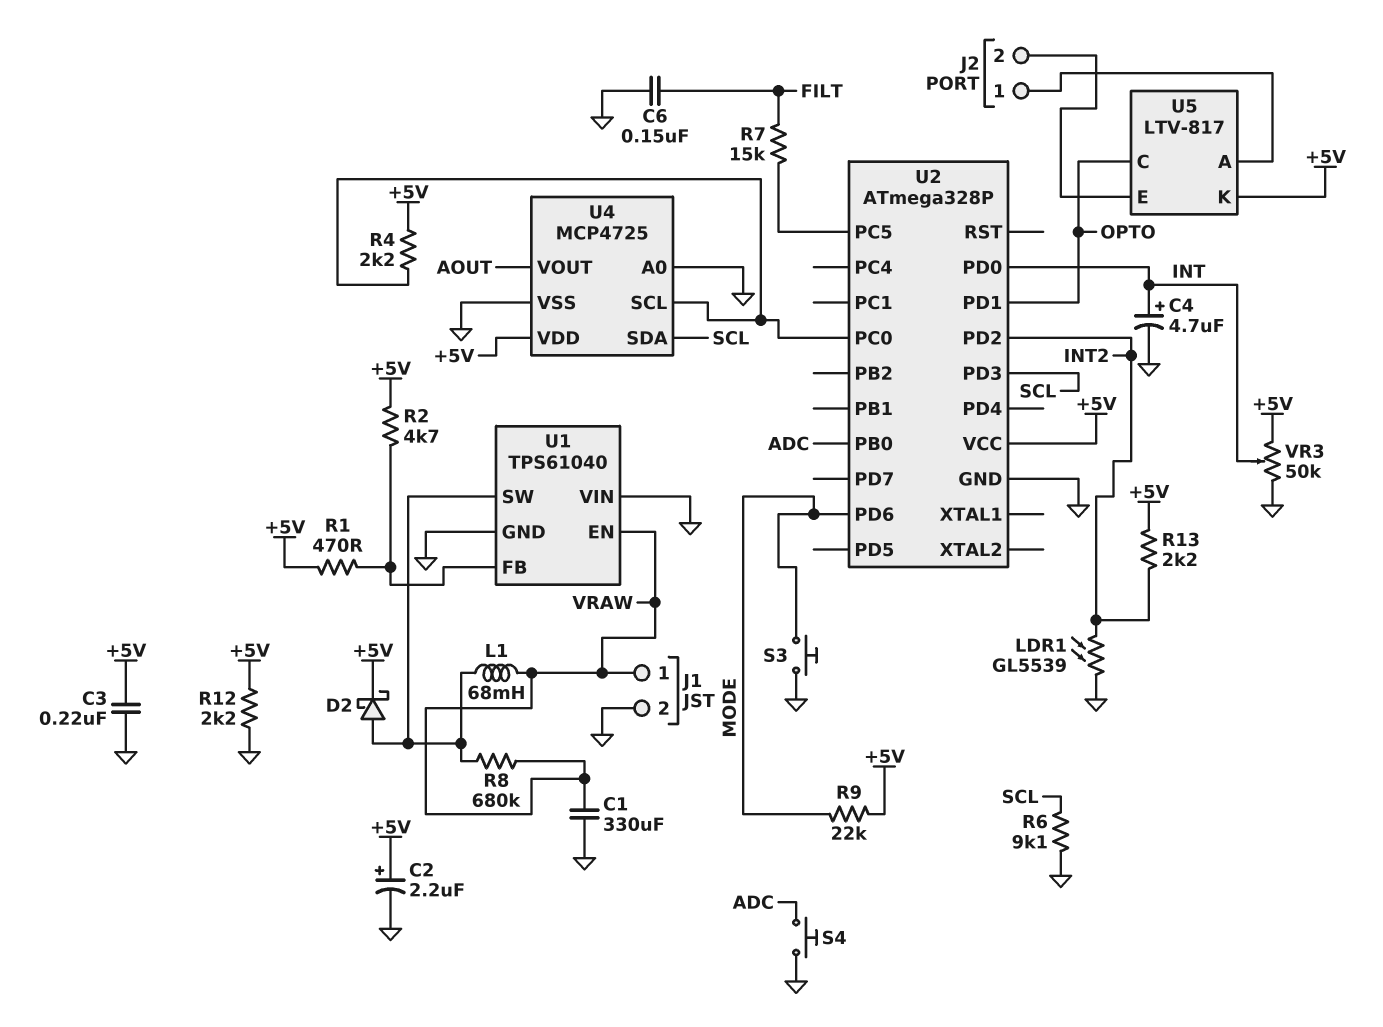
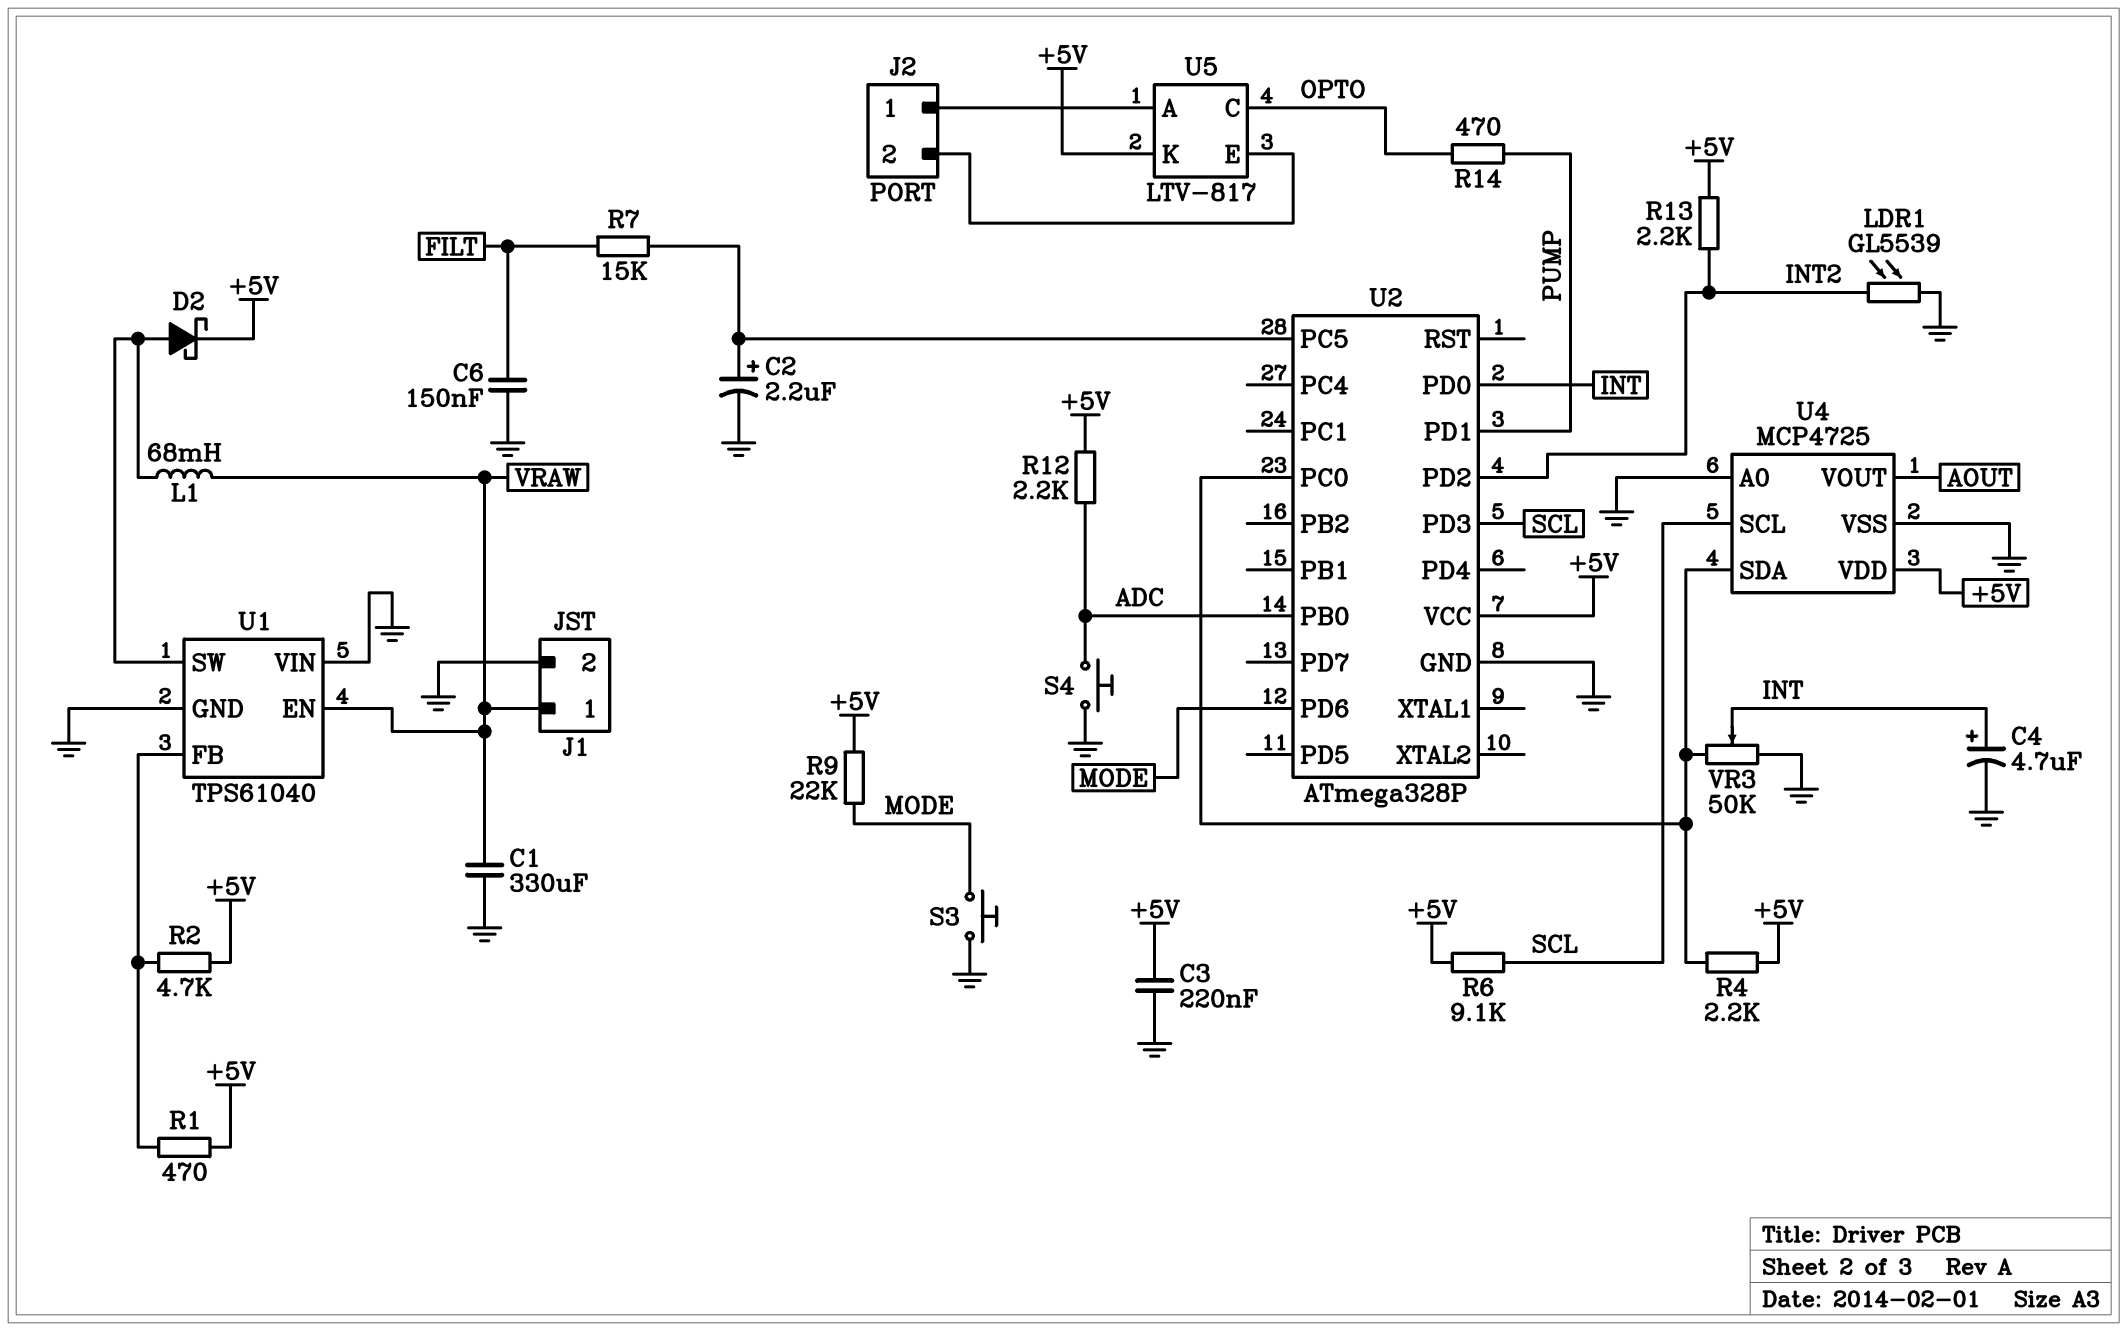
C2: 2.2uF (plus +5V, minus GND) -> 2.2uF (plus U2/PC5, minus GND)
R6: 9.1k (GND, SCL) -> 9.1k (+5V, SCL)
R8: 680k (U1/SW, VRAW) -> none
R12: 2.2k (+5V, GND) -> 2.2k (+5V, ADC)
R14: none -> 470 (OPTO, PUMP)
U2 pin PD1: OPTO -> PUMP
U4 pin SCL: U2/PC0 -> SCL
U4 pin SDA: SCL -> U2/PC0
VR3: 50k (+5V, GND, wiper INT) -> 50k (GND, U2/PC0, wiper INT)

